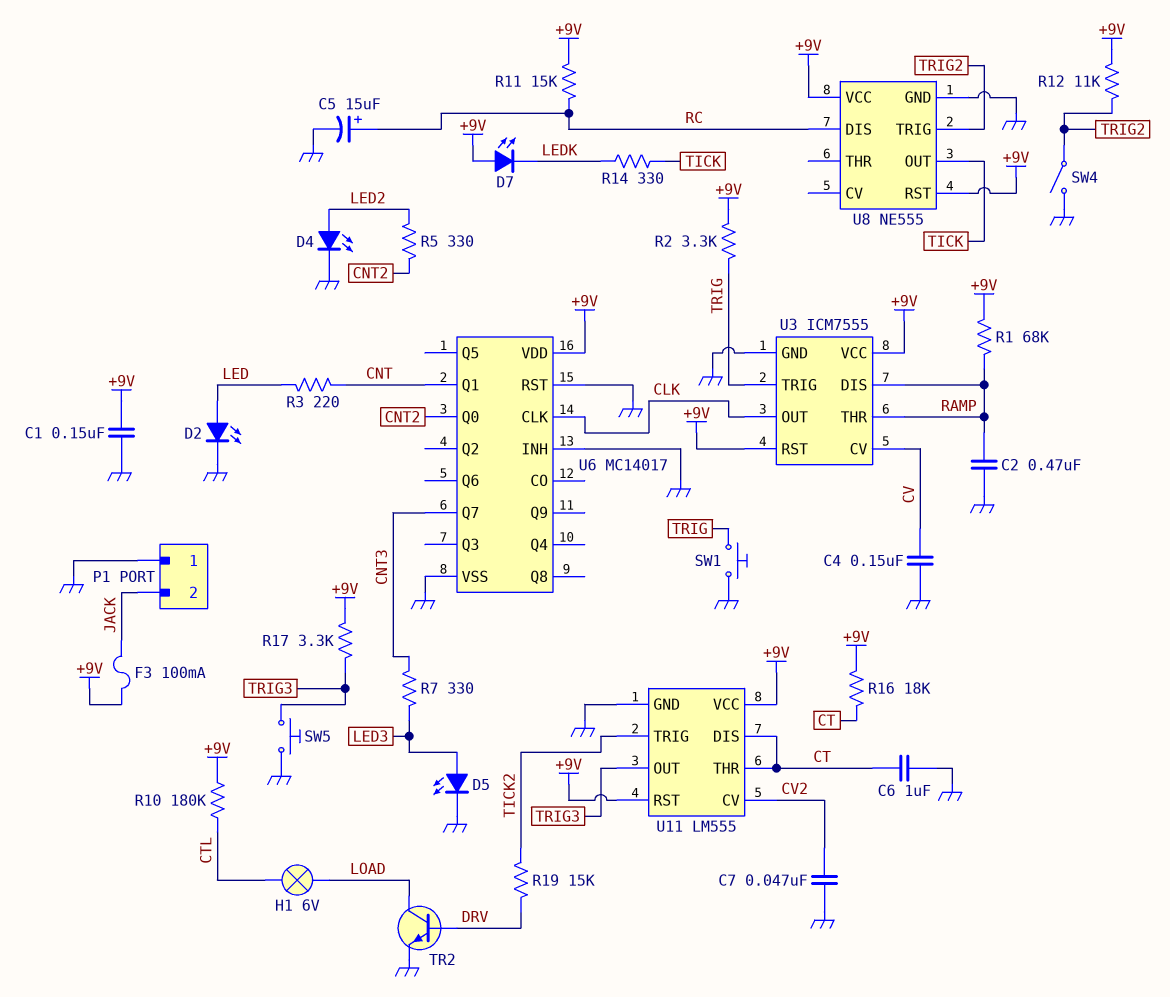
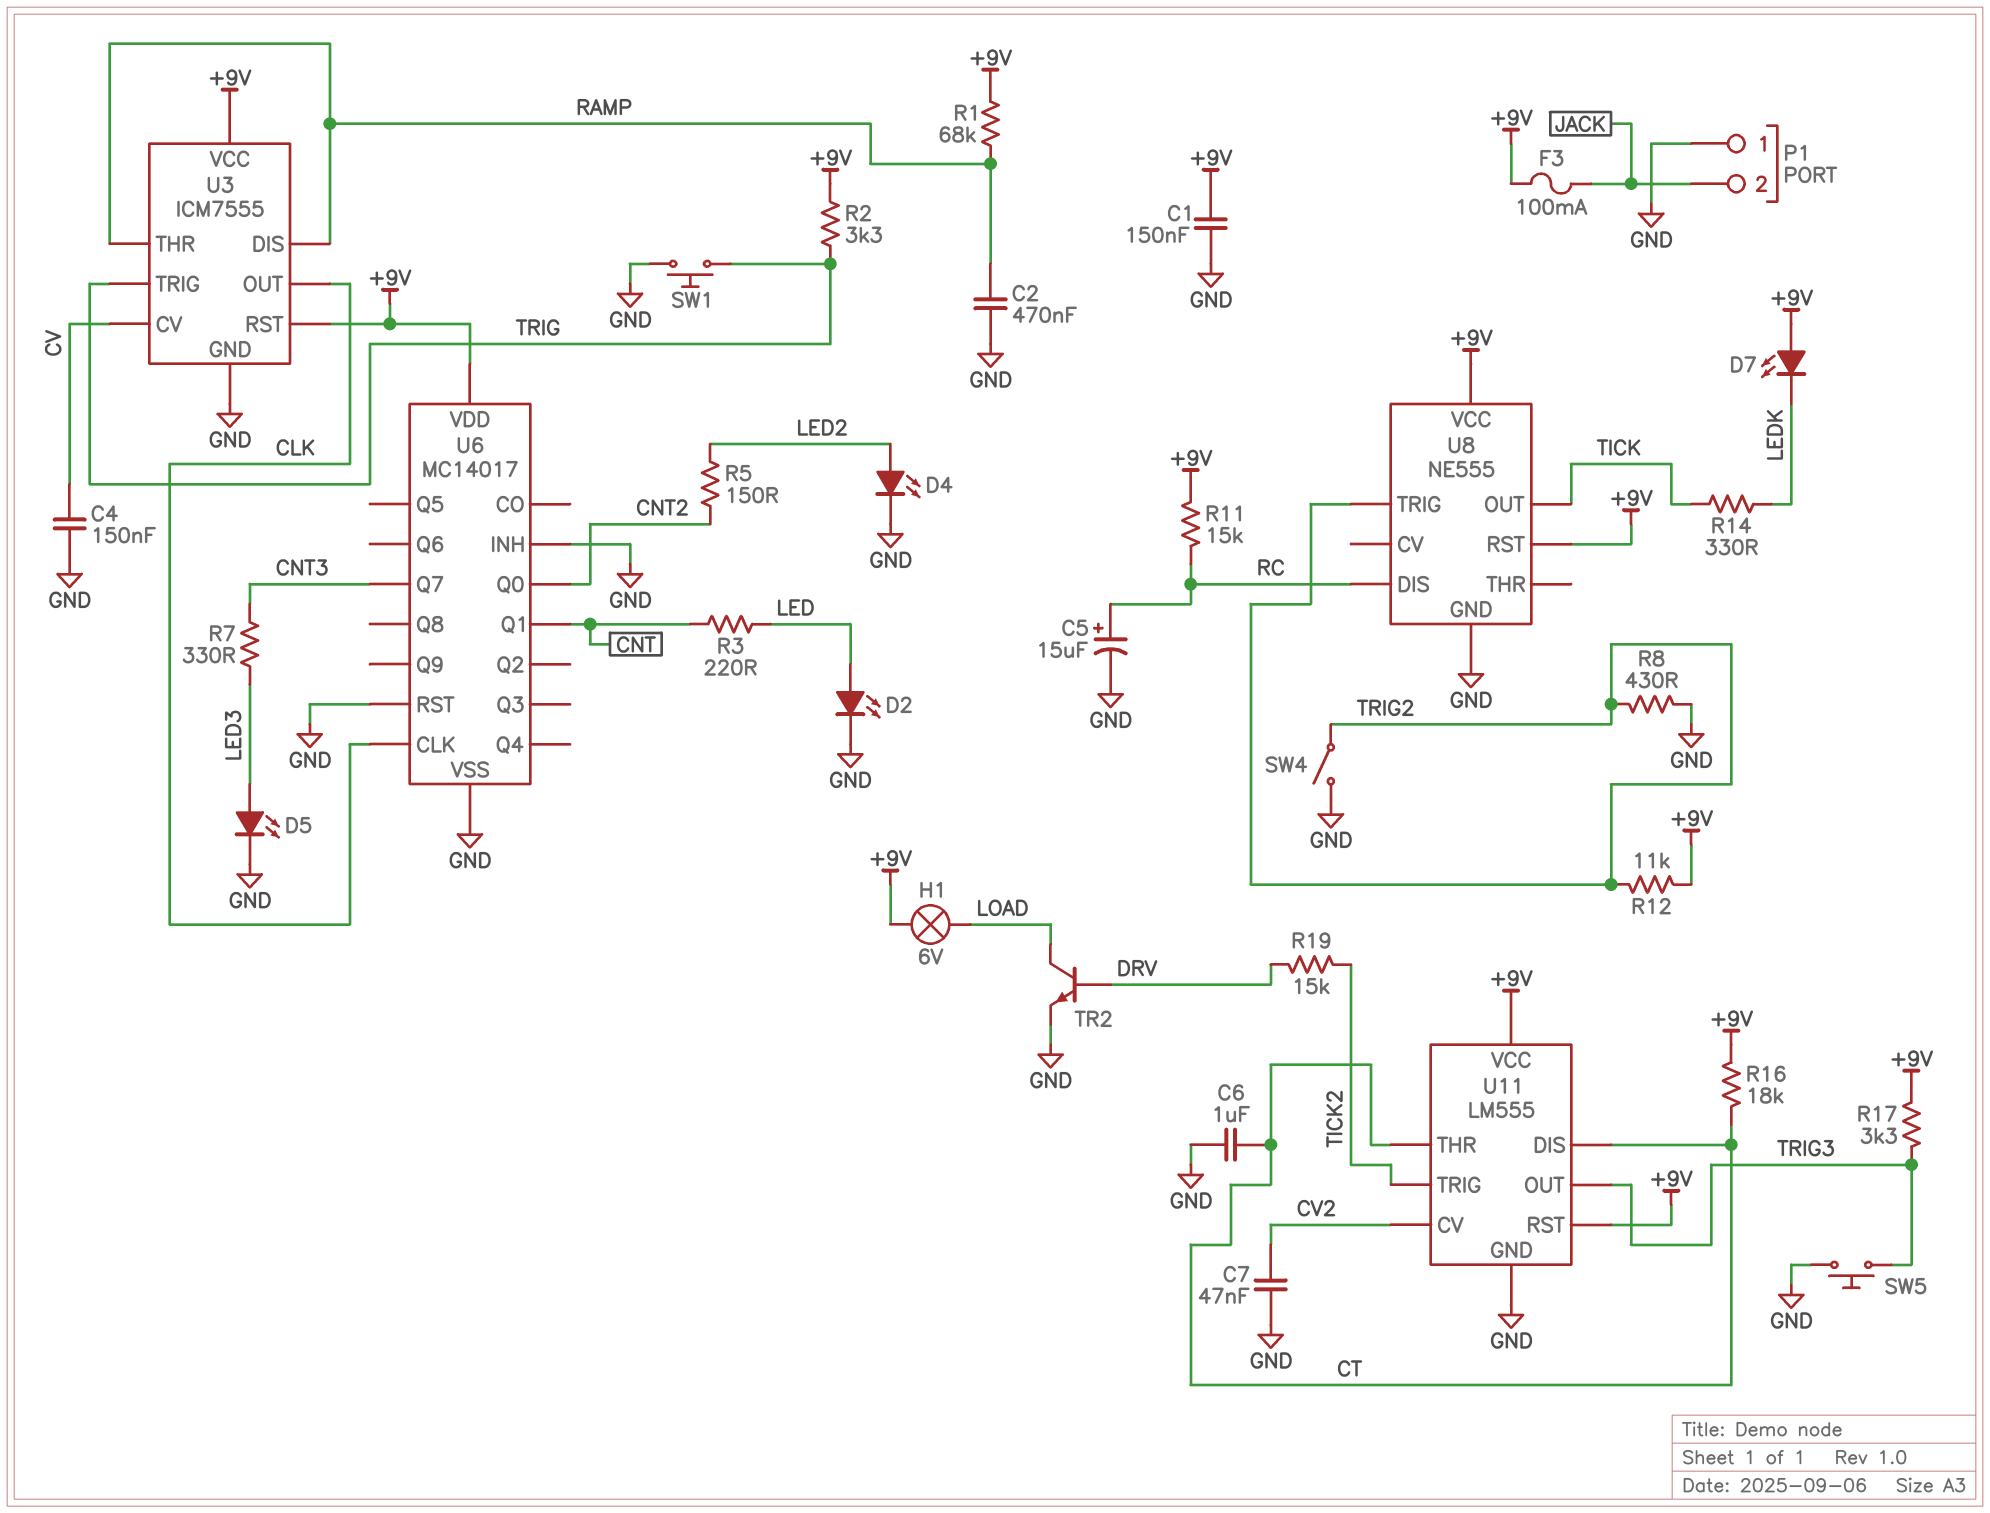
H1: lamp 6V (CTL, LOAD) -> lamp 6V (+9V, LOAD)
R5: 330 (CNT2, LED2) -> 150 (CNT2, LED2)
R8: none -> 430 (GND, TRIG2)
R10: 180k (+9V, CTL) -> none

